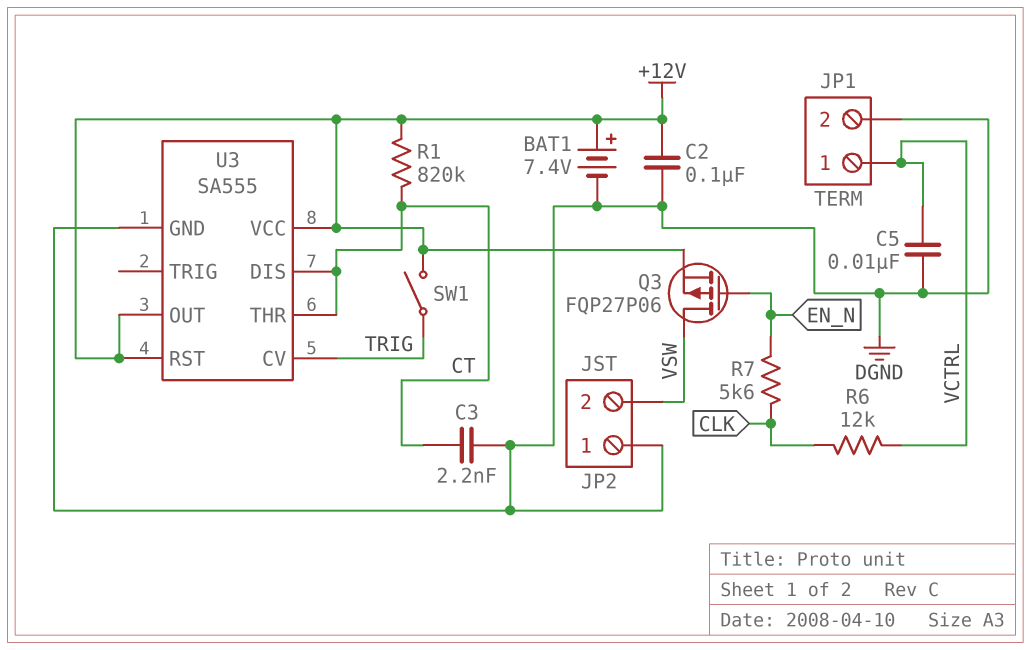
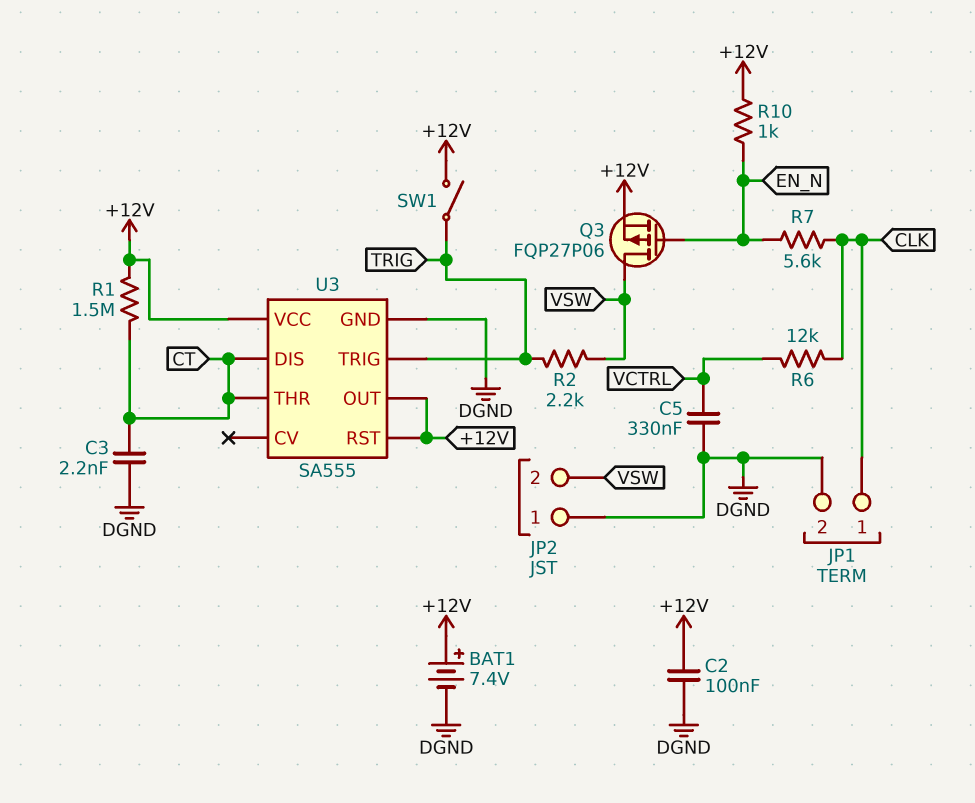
C5: 10nF (DGND, VCTRL) -> 330nF (DGND, VCTRL)
JP1 pin 1: VCTRL -> CLK
R1: 820k (+12V, CT) -> 1.5M (+12V, CT)
R2: none -> 2.2k (TRIG, VSW)
R10: none -> 1k (+12V, EN_N)
U3 pin CV: TRIG -> none
U3 pin TRIG: none -> TRIG

